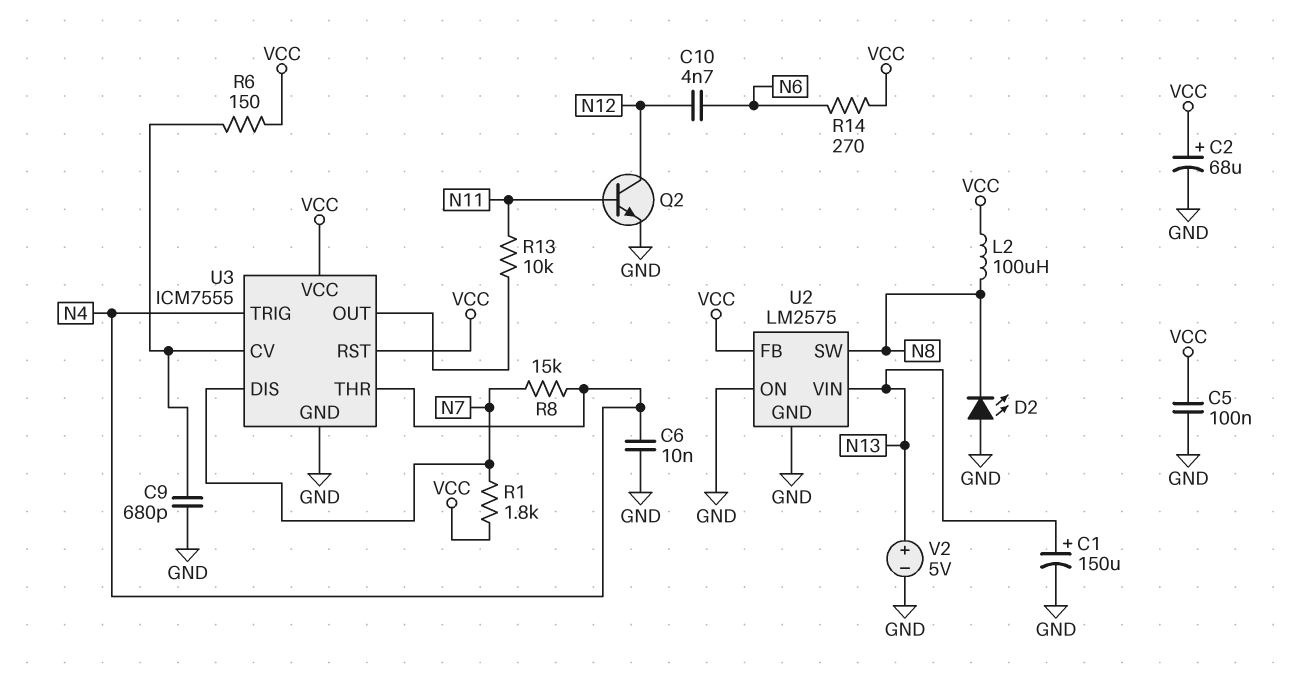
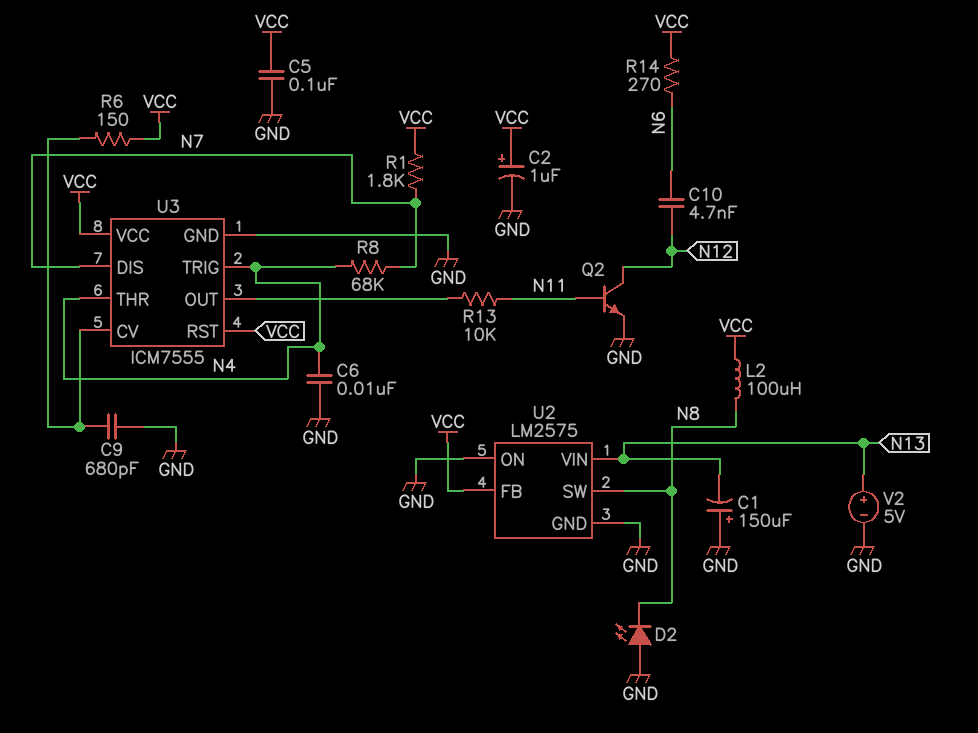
C1: 150uF (plus N13, minus GND) -> 150uF (plus GND, minus N13)
C2: 68uF (plus VCC, minus GND) -> 1uF (plus VCC, minus GND)
R8: 15k (N4, N7) -> 68k (N4, N7)

